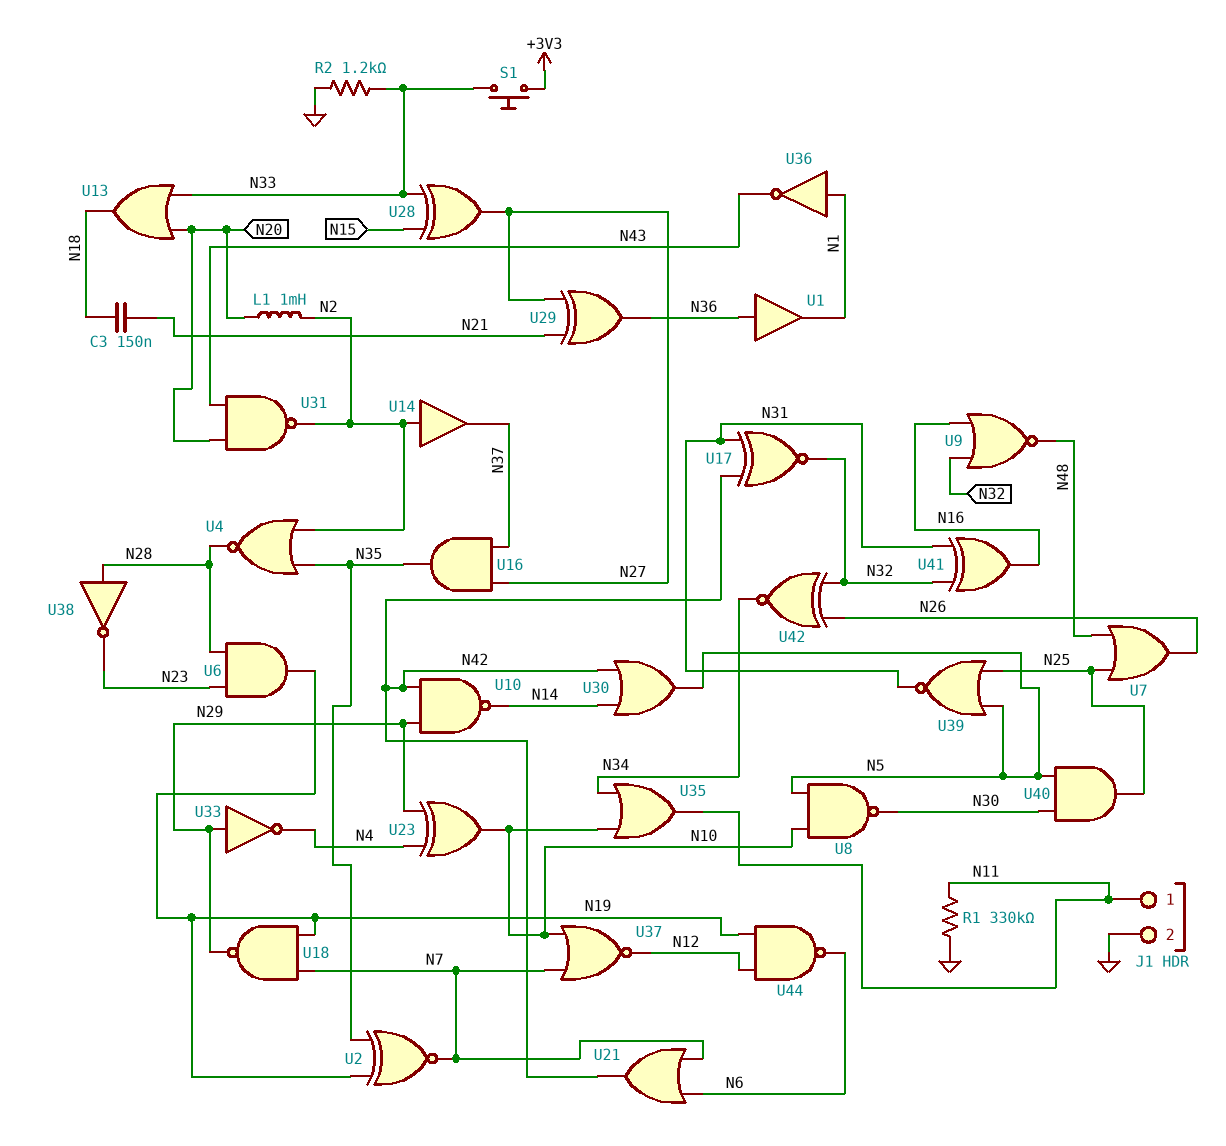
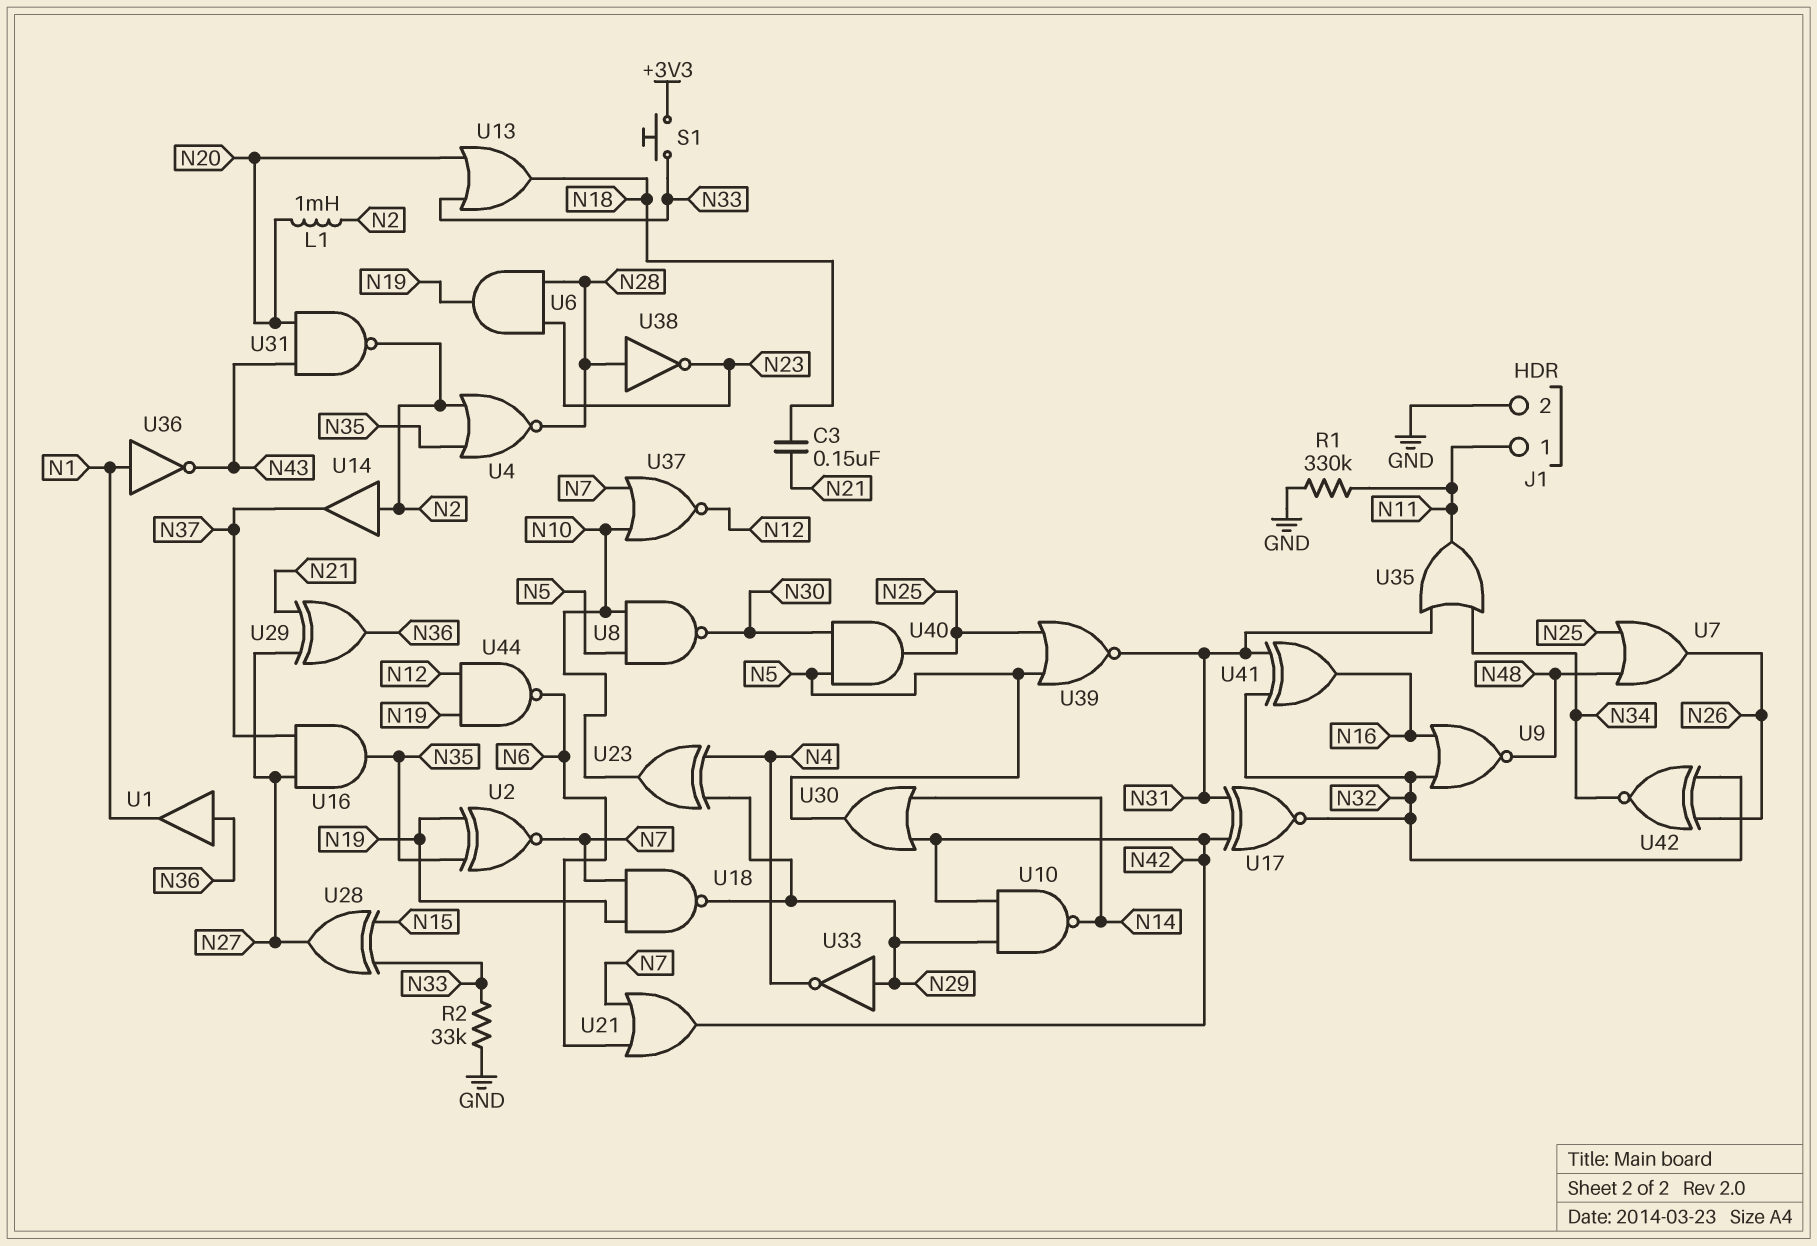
R2: 1.2k (GND, N33) -> 33k (GND, N33)
U35: OR (in N10, in N34, out N11) -> OR (in N31, in N34, out N11)

